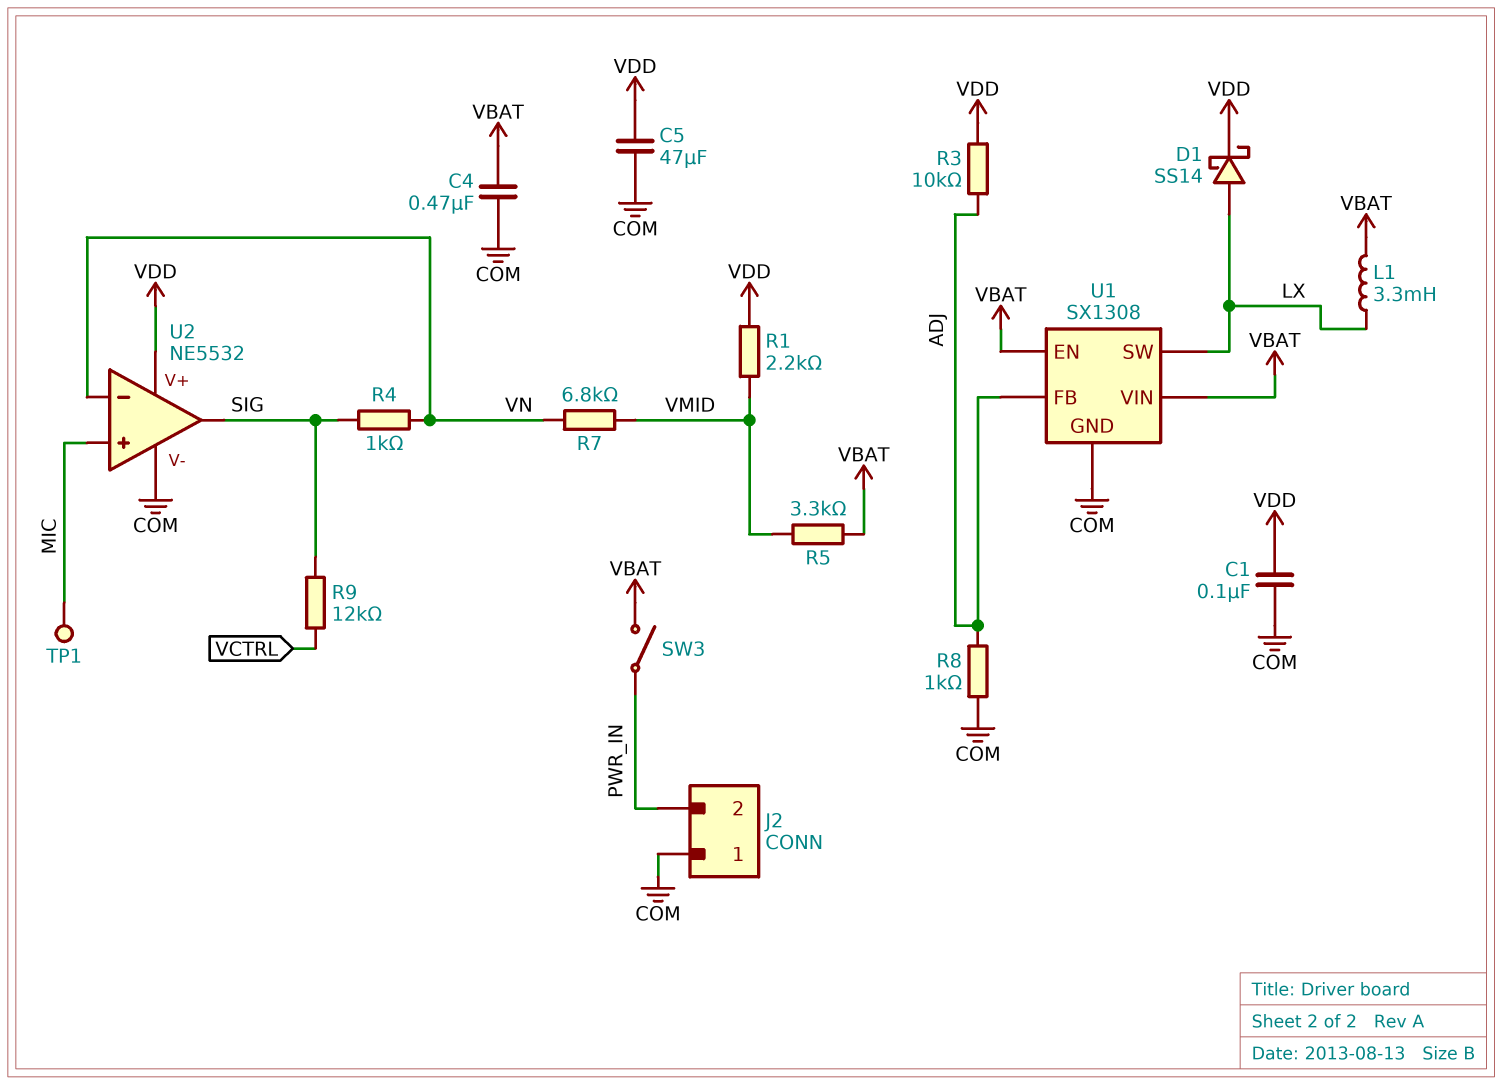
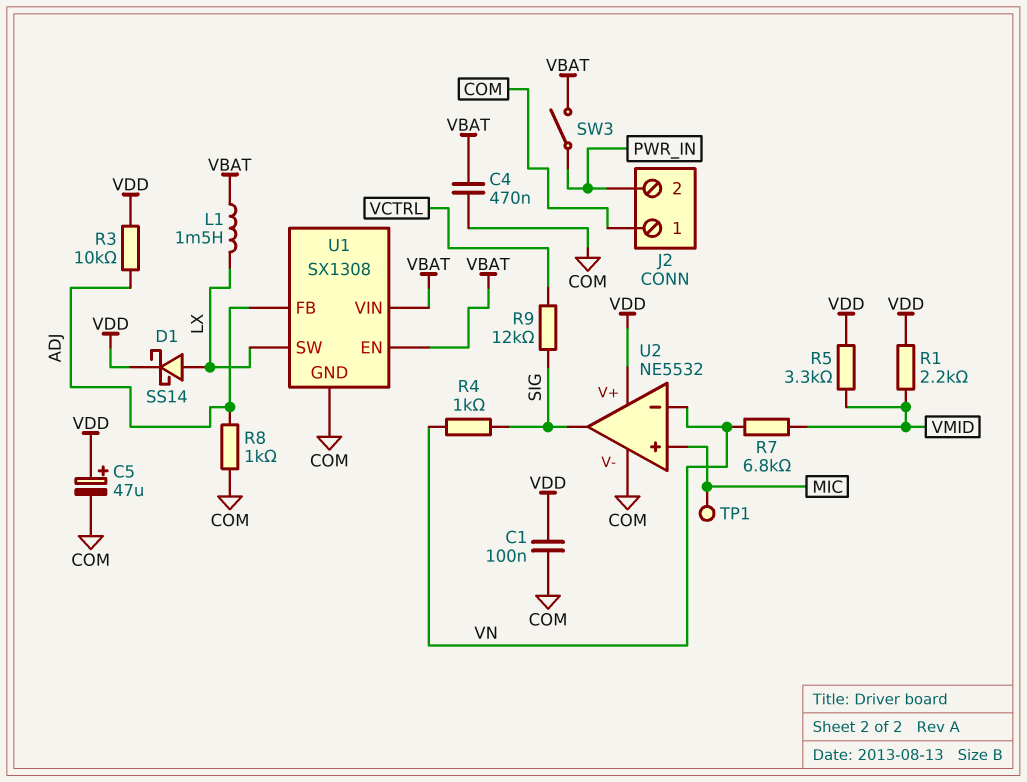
C5: 47uF (COM, VDD) -> 47uF (plus VDD, minus COM)
L1: 3.3mH (LX, VBAT) -> 1.5mH (LX, VBAT)
R5: 3.3k (VBAT, VMID) -> 3.3k (VDD, VMID)

